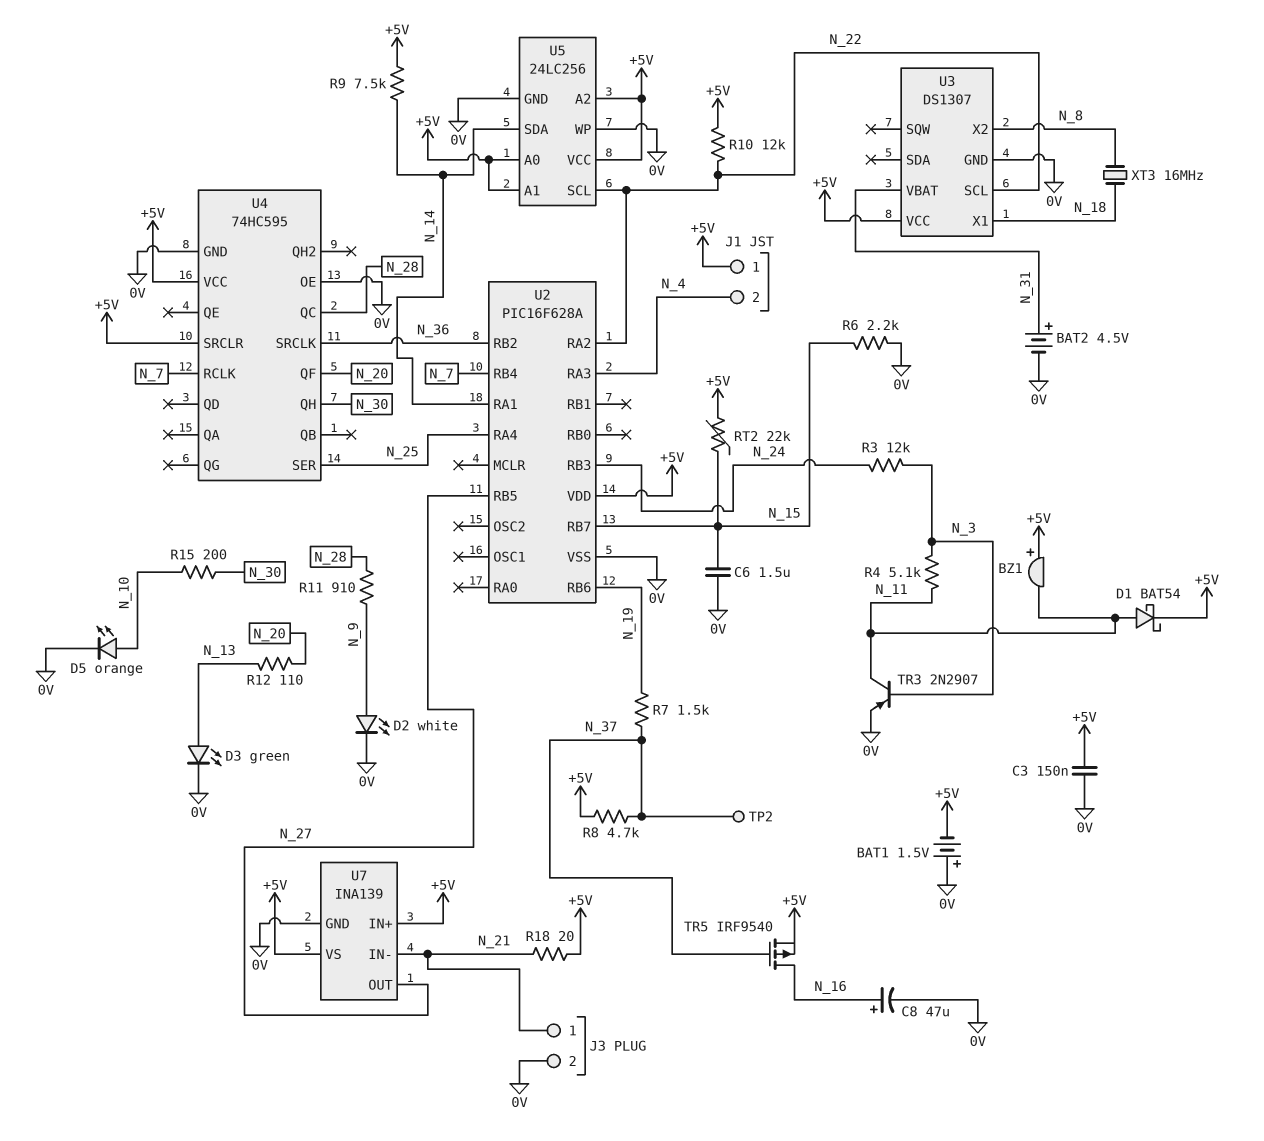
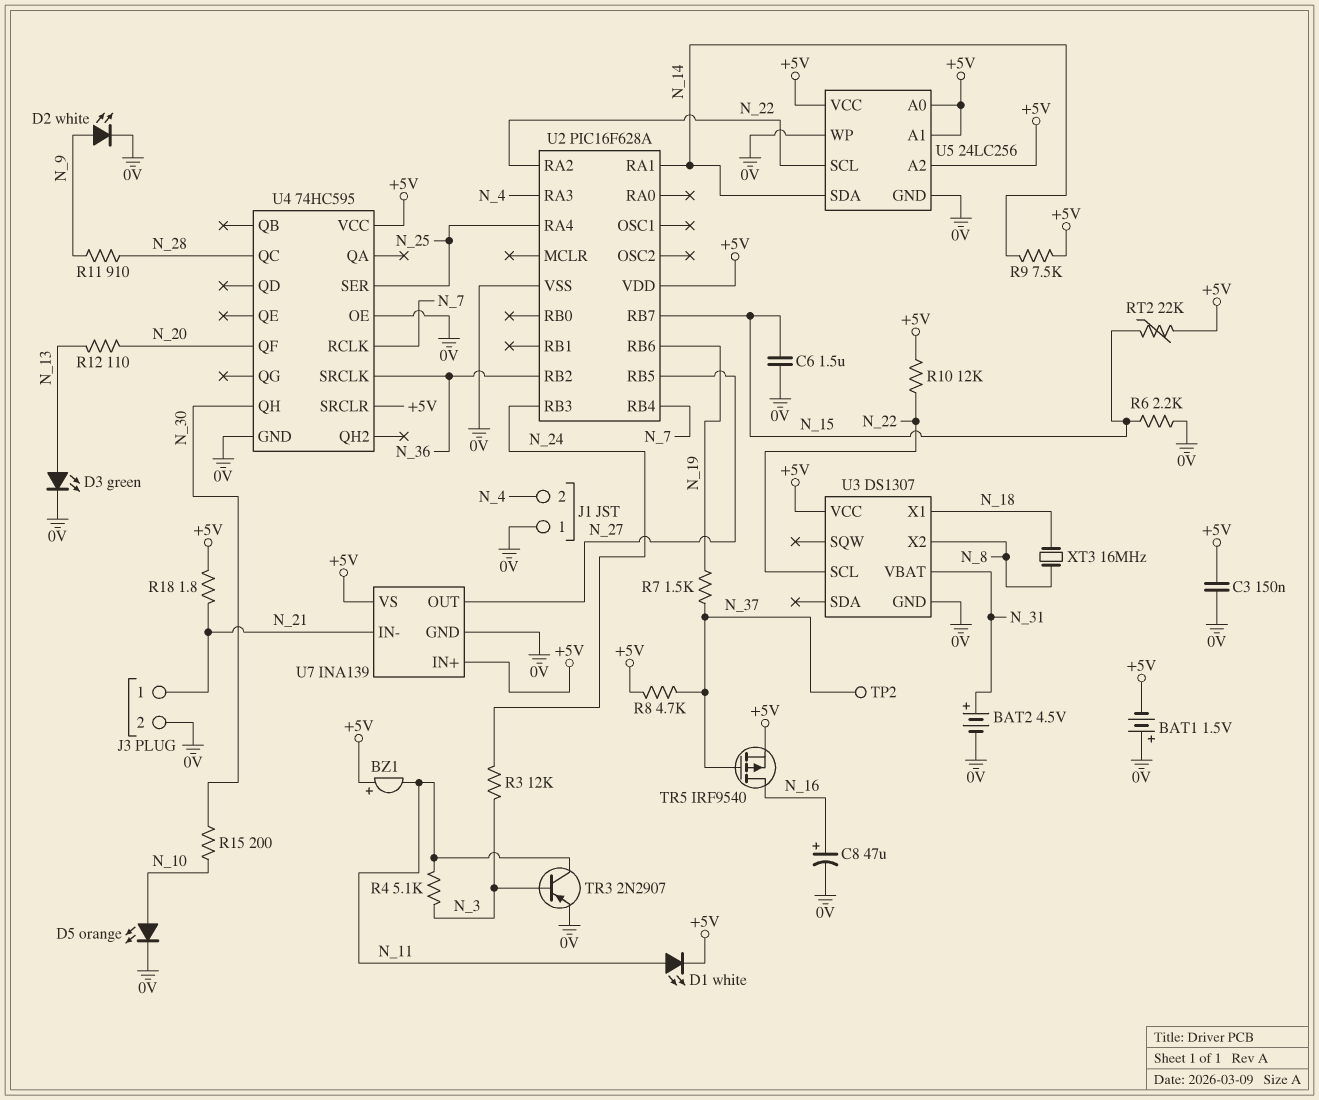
D1: schottky BAT54 (A N_11, K +5V) -> LED white (A N_11, K +5V)
J1 pin 1: +5V -> 0V
R18: 20 (+5V, N_21) -> 1.8 (+5V, N_21)

